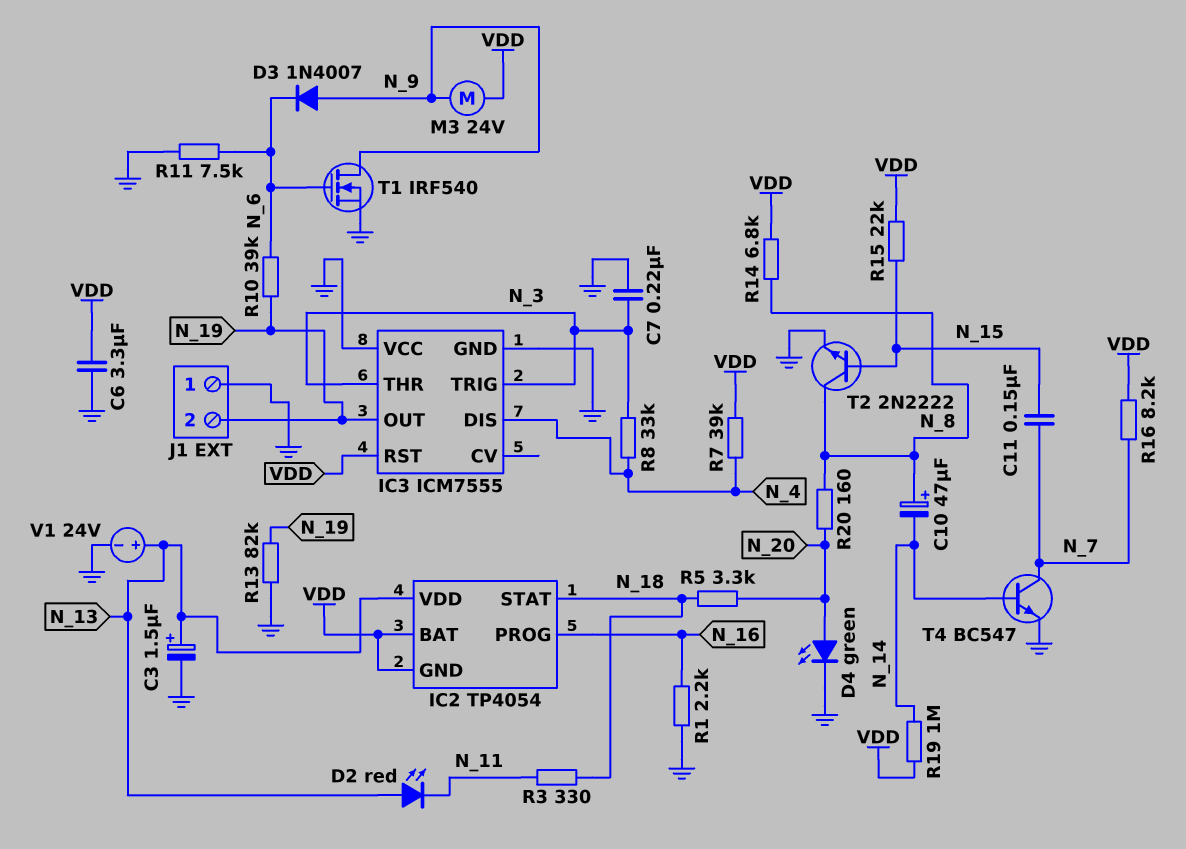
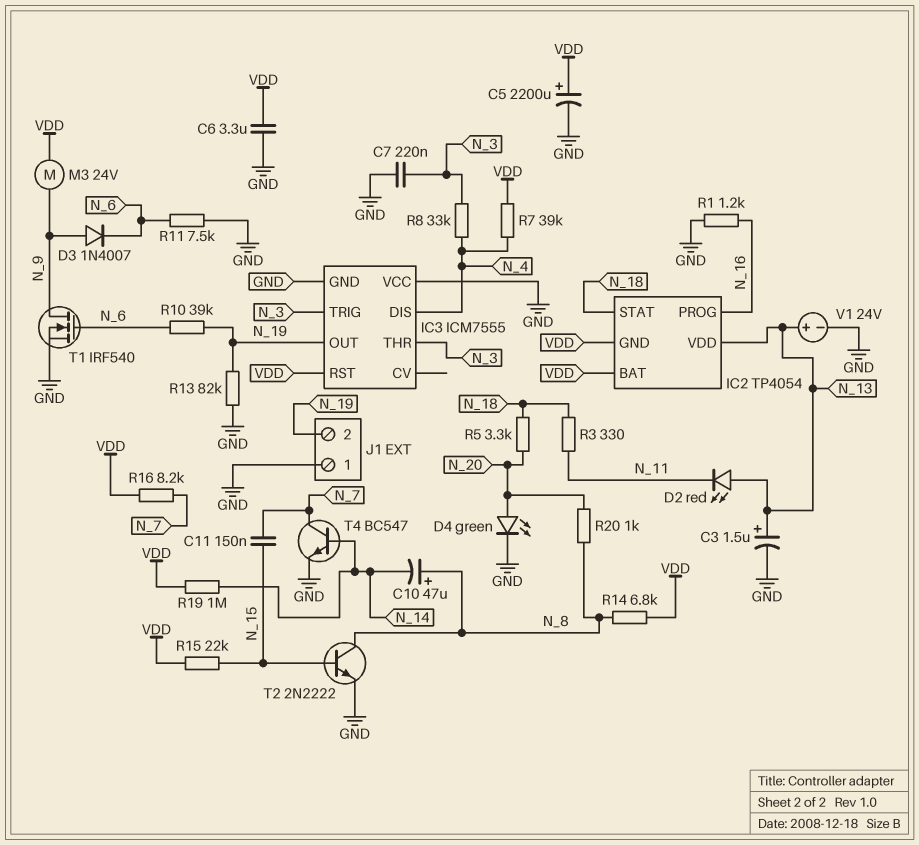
C5: none -> 2200uF (plus VDD, minus GND)
R1: 2.2k (GND, N_16) -> 1.2k (GND, N_16)
R20: 160 (N_8, N_20) -> 1k (N_8, N_20)

